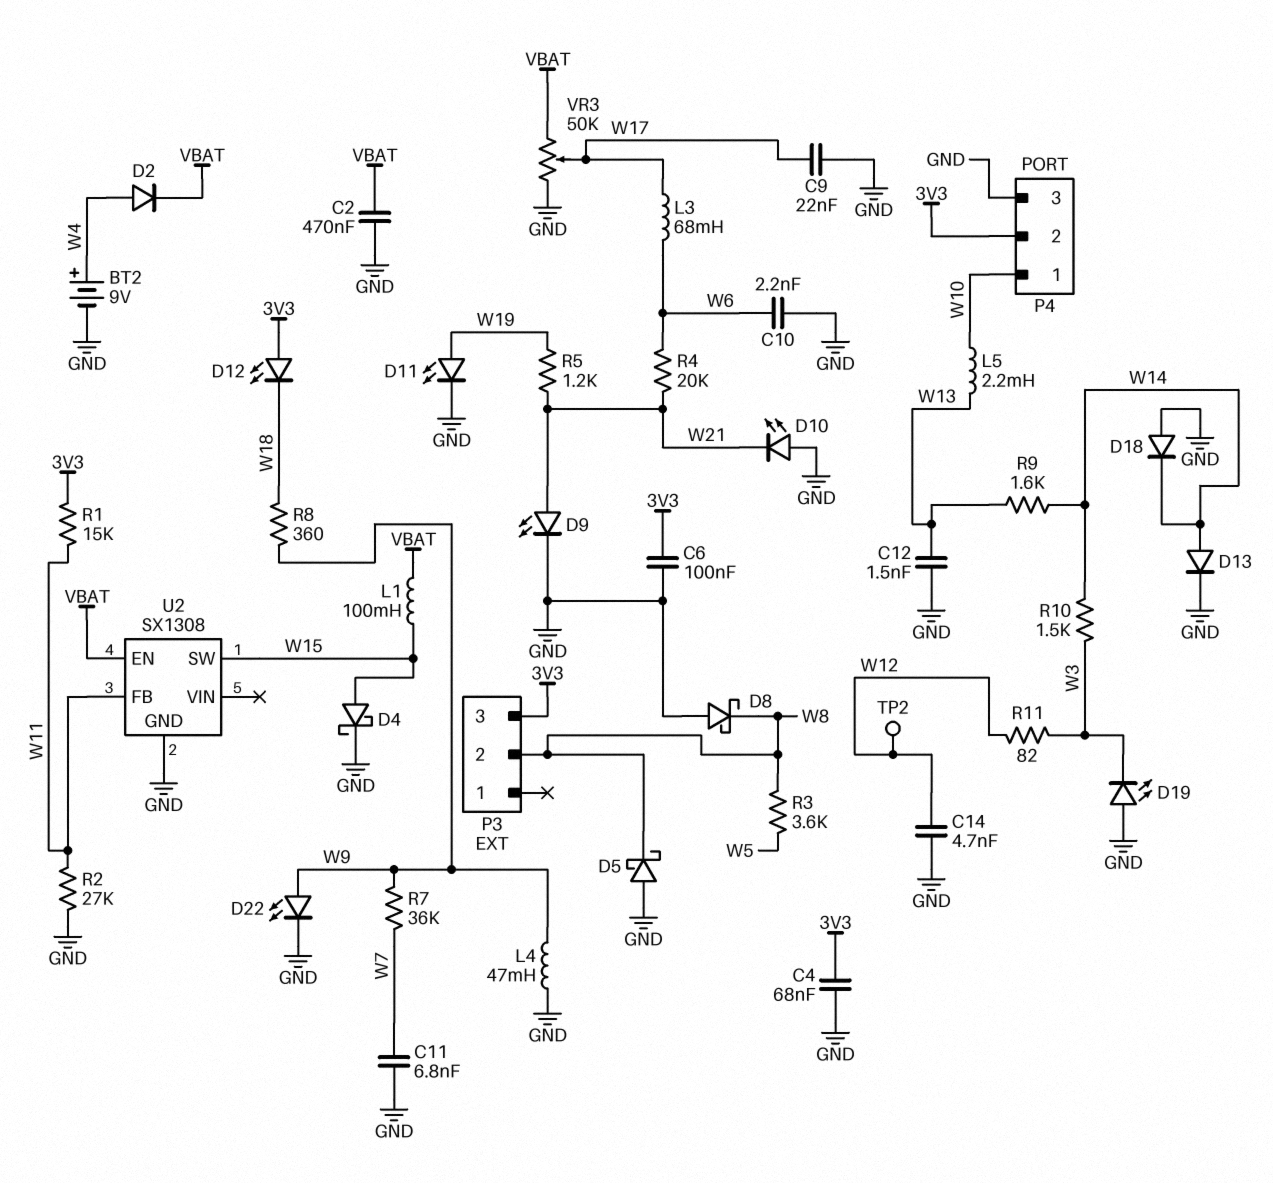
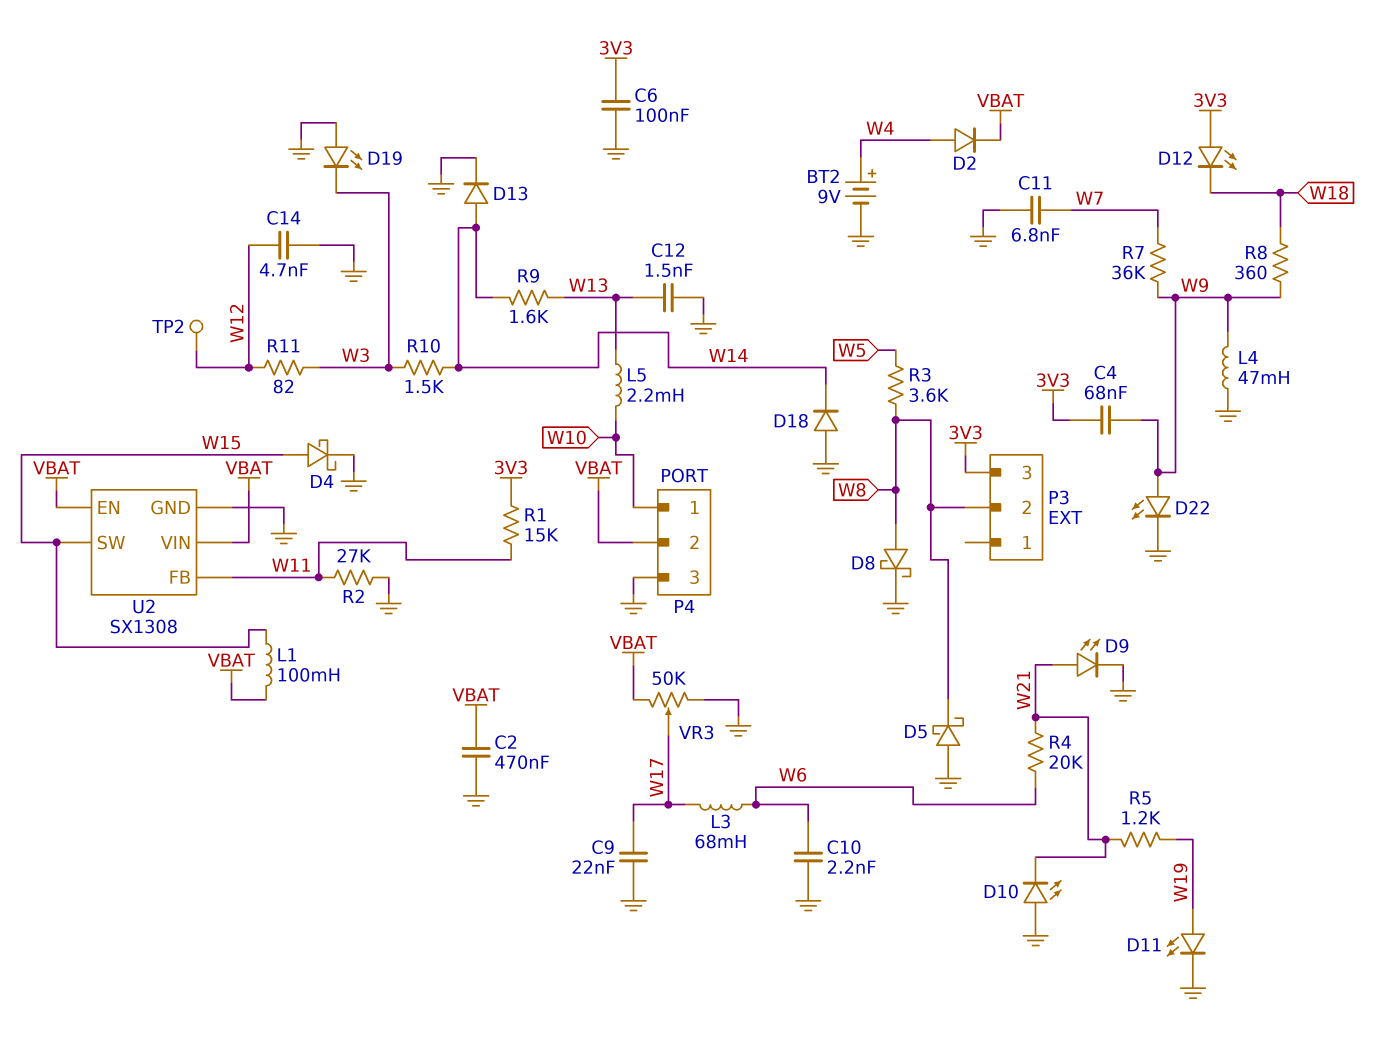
C4: 68nF (3V3, GND) -> 68nF (3V3, W9)
D8: schottky (A GND, K W8) -> schottky (A W8, K GND)
P4 pin 2: 3V3 -> VBAT
U2 pin VIN: none -> VBAT

